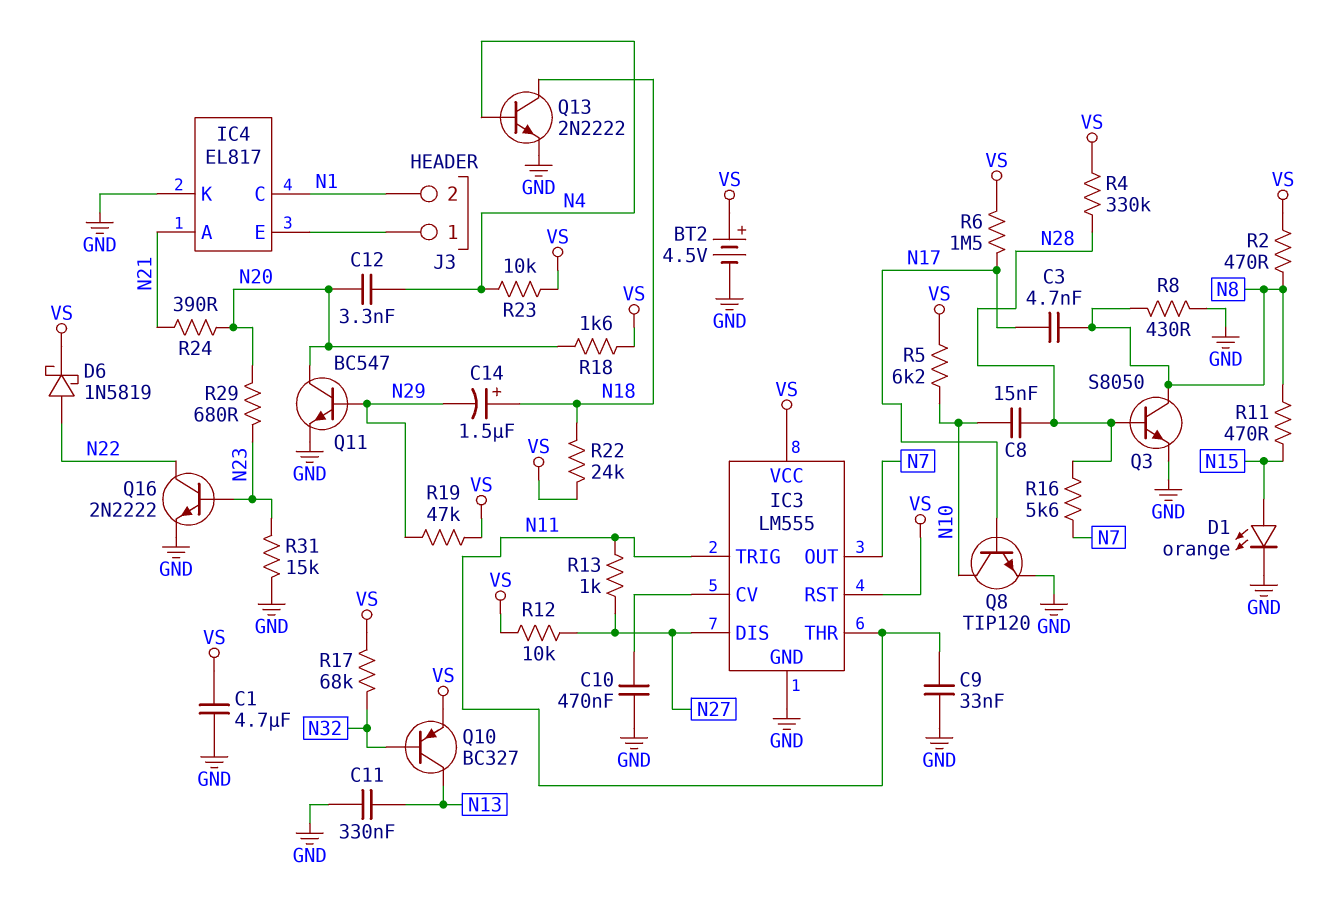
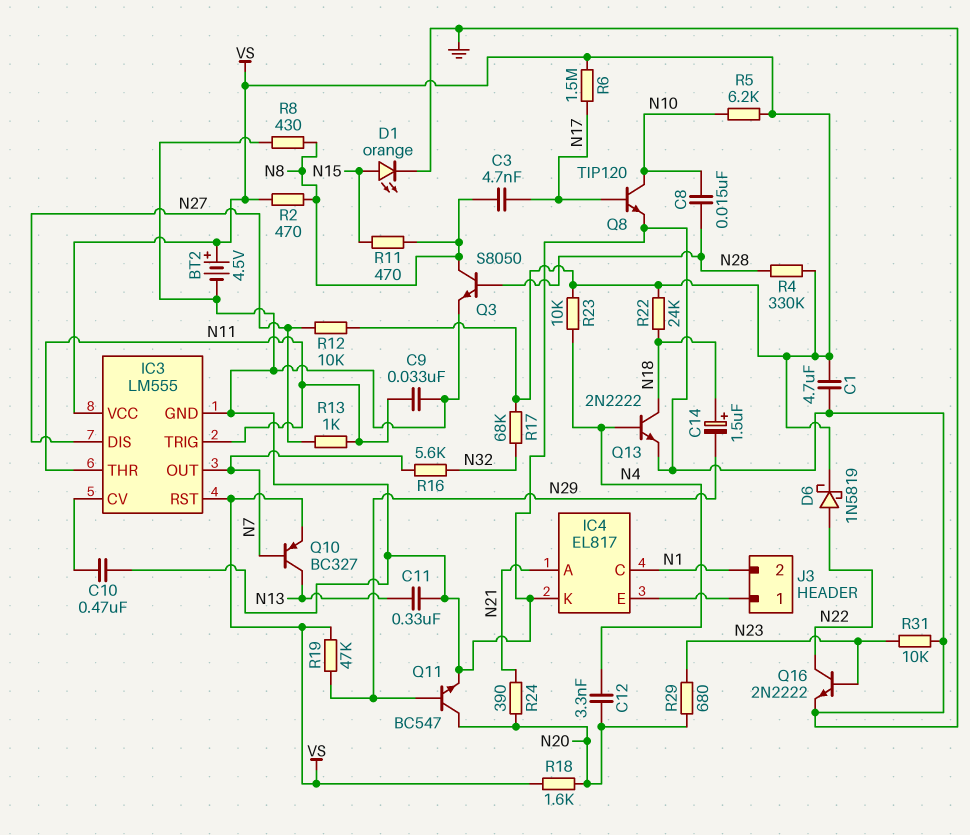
Q10: PNP BC327 (B N32, C N13, E VS) -> PNP BC327 (B N7, C N13, E VS)
R16: 5.6k (N7, N28) -> 5.6k (N7, N32)
R31: 15k (GND, N23) -> 10k (GND, N23)

